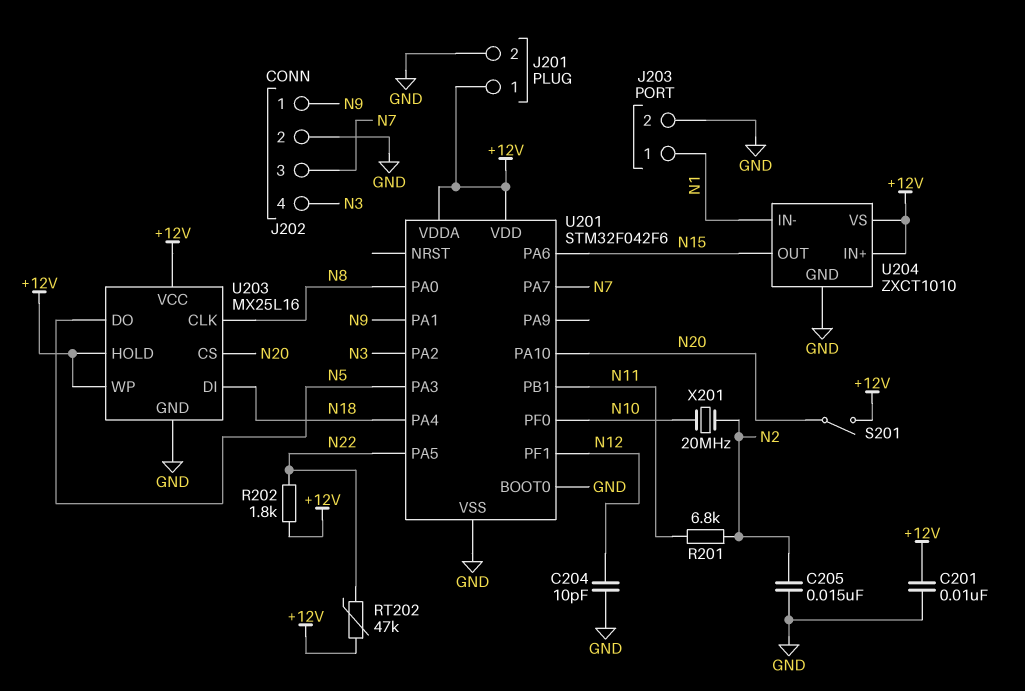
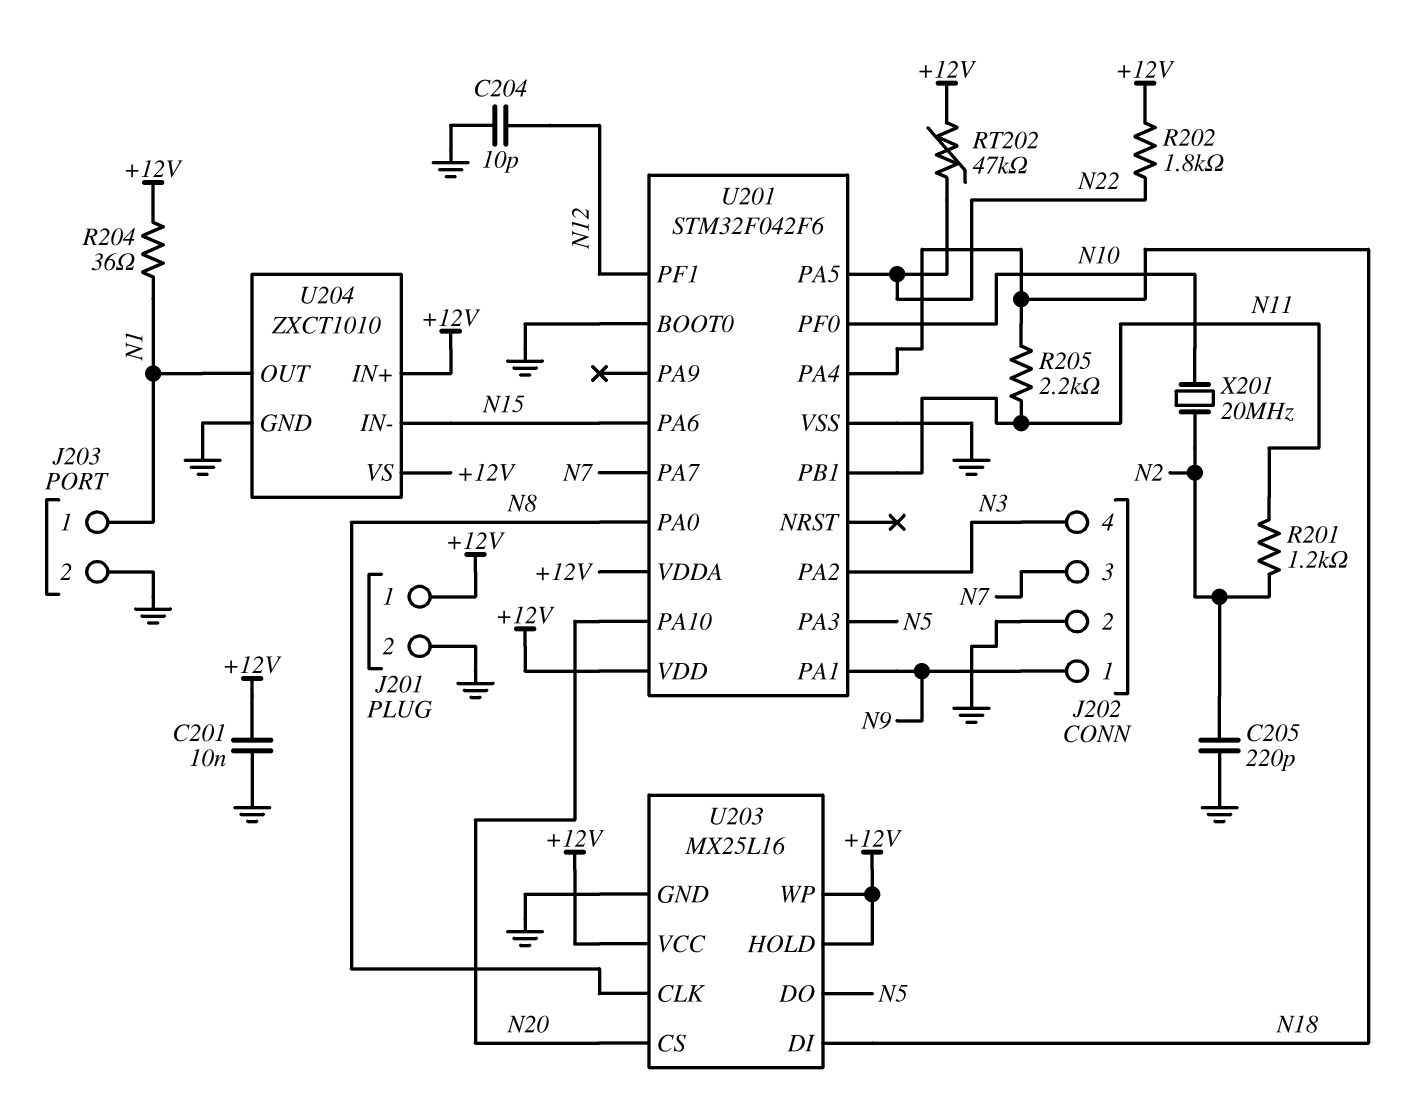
C205: 15nF (GND, N2) -> 220pF (GND, N2)
R201: 6.8k (N2, N11) -> 1.2k (N2, N11)
R204: none -> 36 (+12V, N1)
R205: none -> 2.2k (N11, N18)
S201: switch (+12V, N20) -> none
U204 pin IN-: N1 -> N15
U204 pin OUT: N15 -> N1

